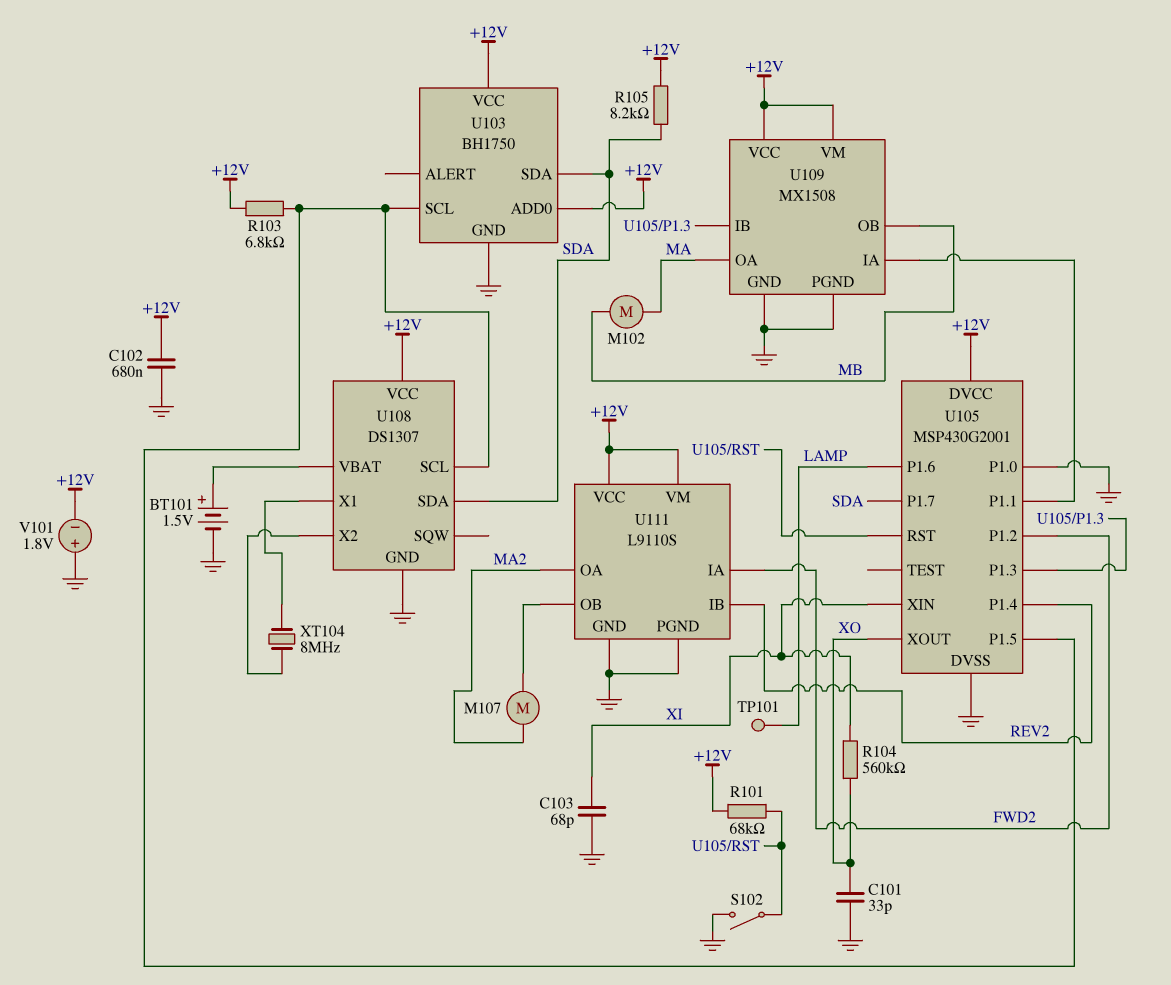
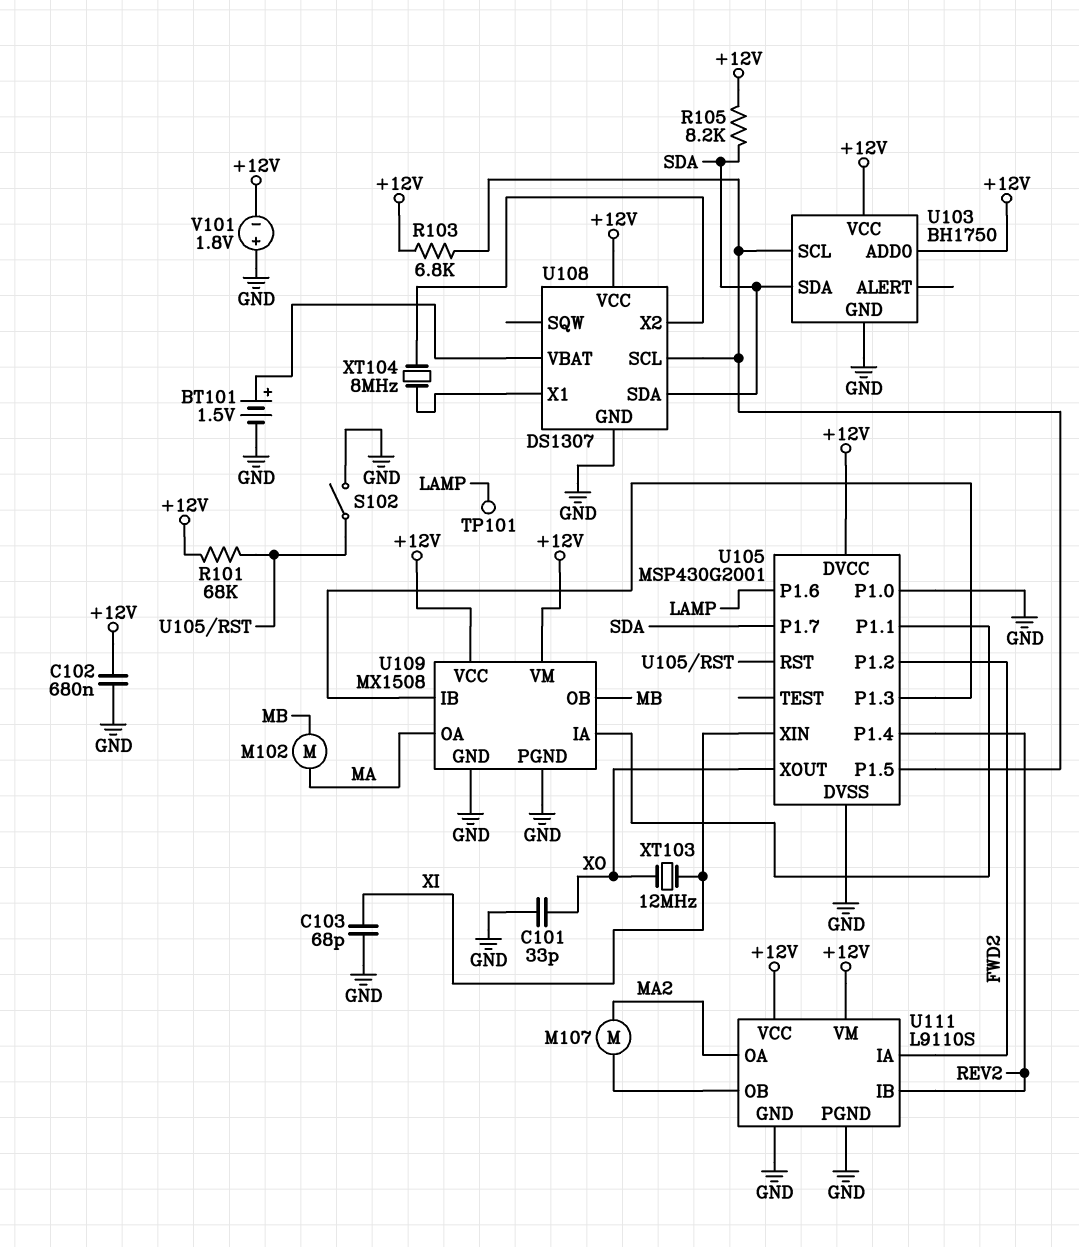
R104: 560k (XI, XO) -> none
XT103: none -> 12MHz (XI, XO)

